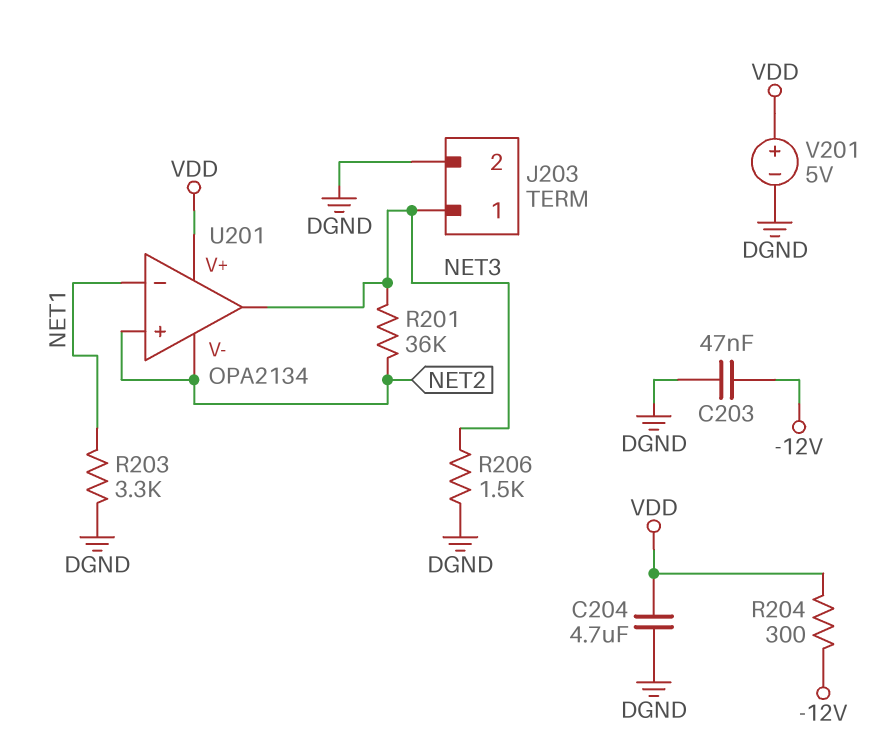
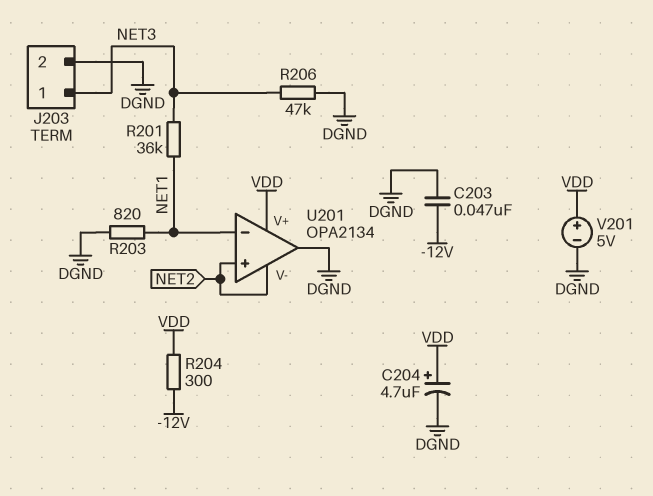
C204: 4.7uF (DGND, VDD) -> 4.7uF (plus VDD, minus DGND)
R201: 36k (NET2, NET3) -> 36k (NET1, NET3)
R203: 3.3k (DGND, NET1) -> 820 (DGND, NET1)
R206: 1.5k (DGND, NET3) -> 47k (DGND, NET3)
U201 pin out: NET3 -> DGND

